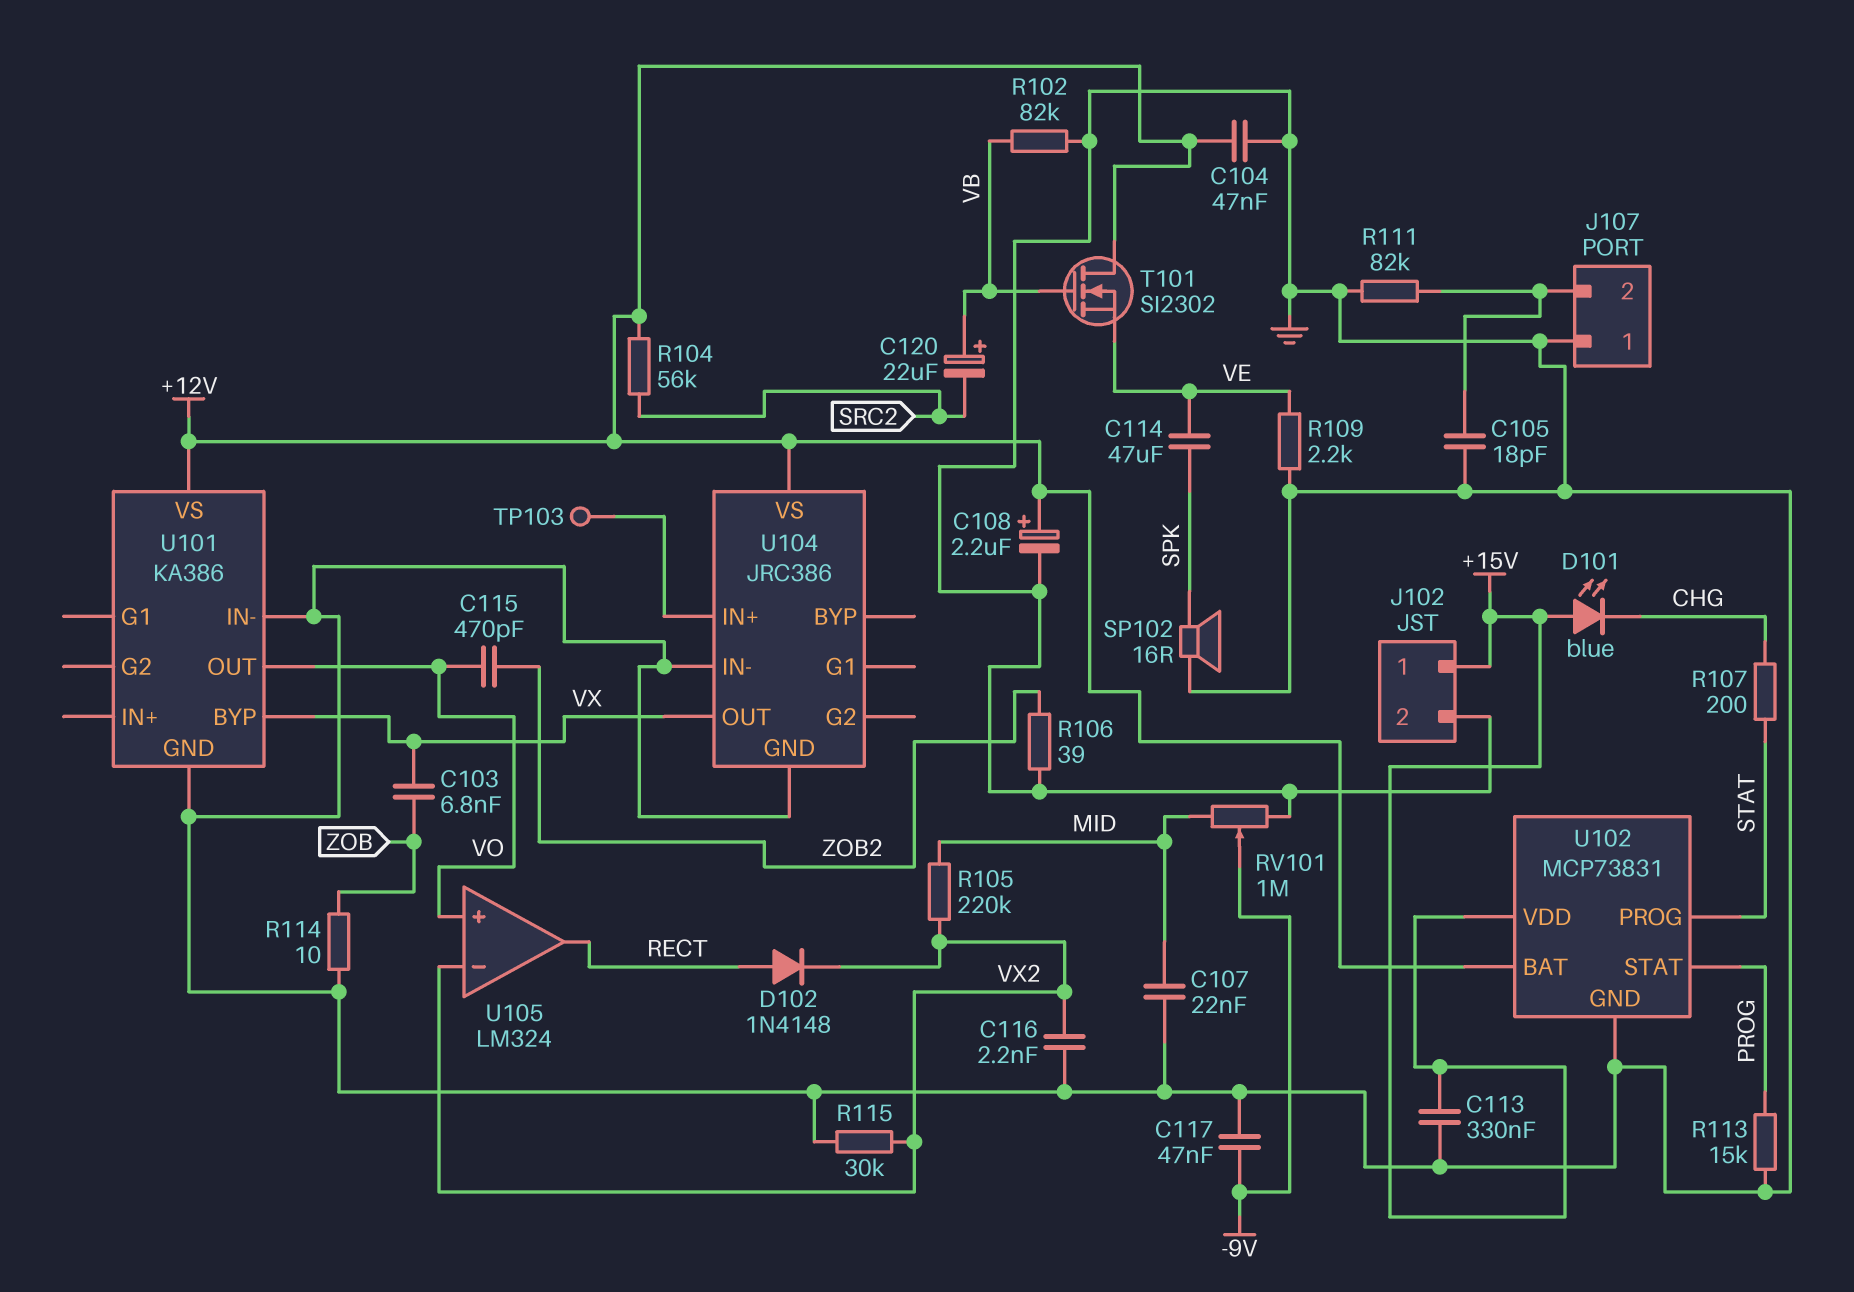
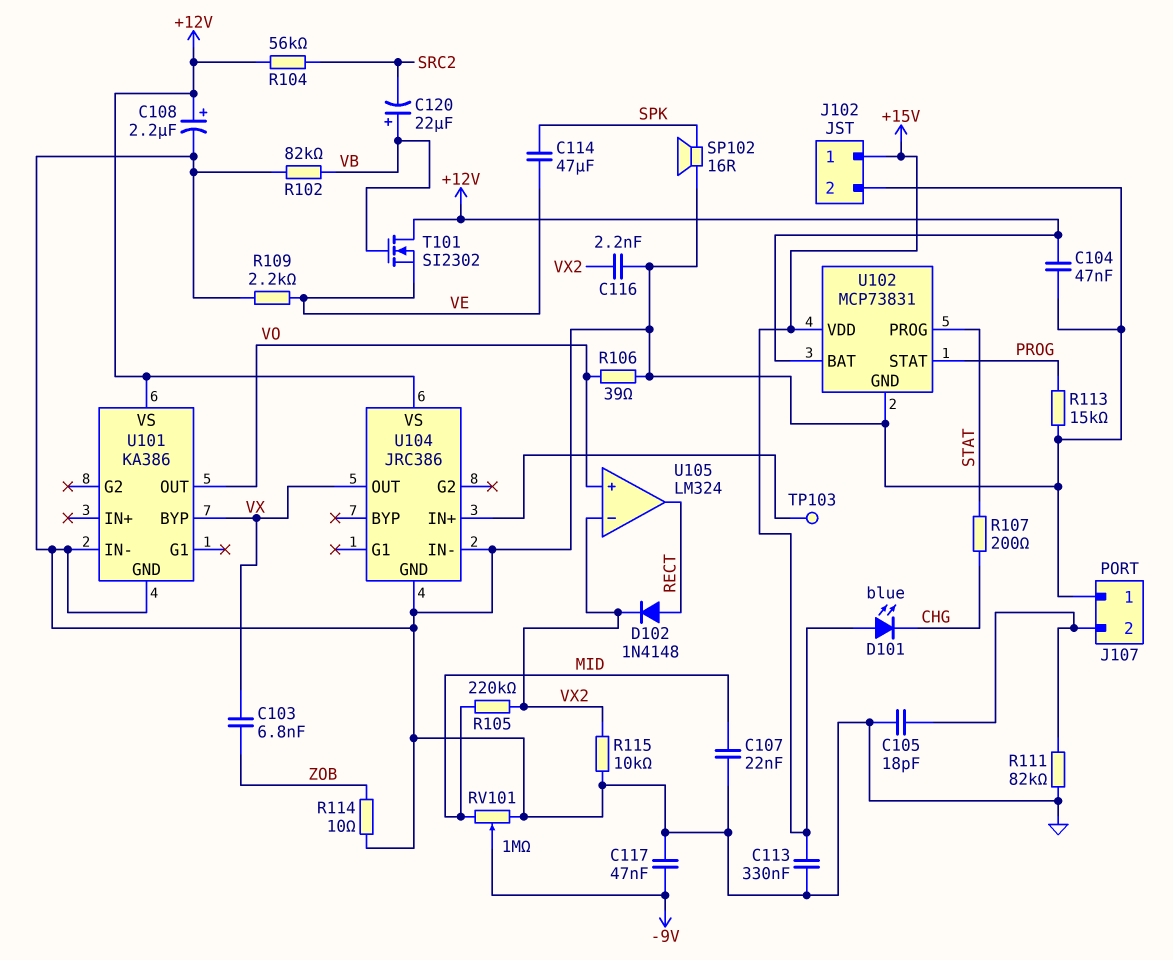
C115: 470pF (VO, ZOB2) -> none
R106: 39 (GND, ZOB2) -> 39 (GND, VO)
R115: 30k (GND, VX2) -> 10k (GND, VX2)

